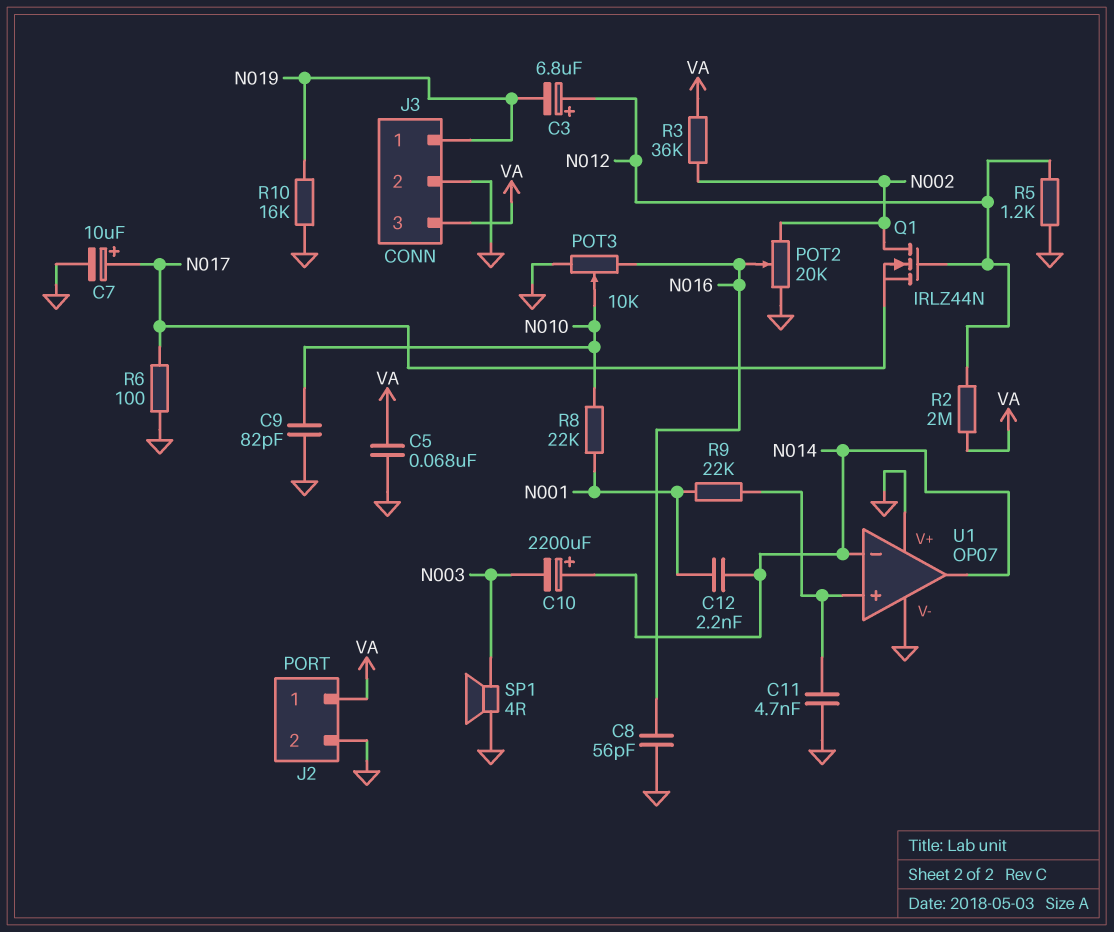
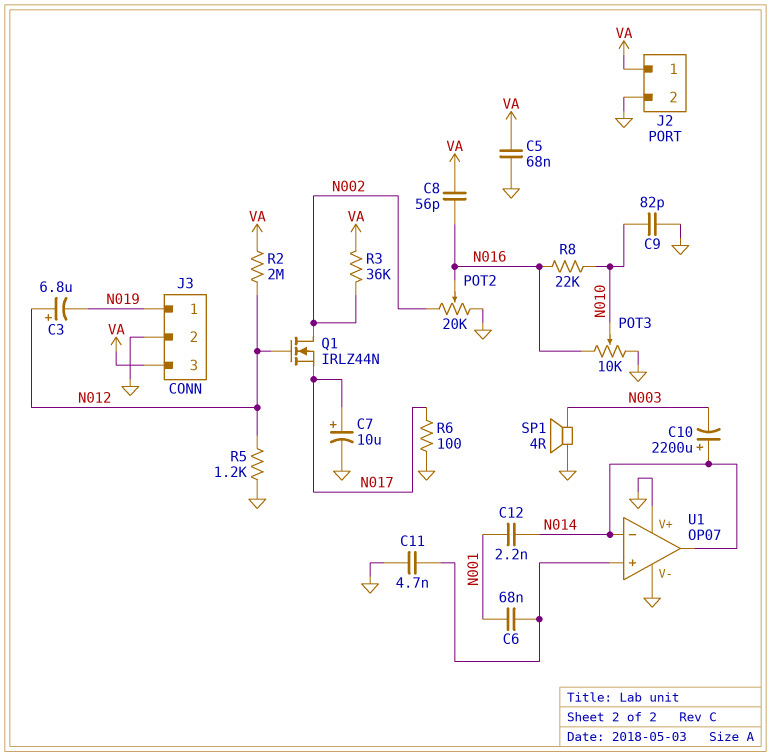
C6: none -> 68nF (N001, U1/in+)
C8: 56pF (GND, N016) -> 56pF (N016, VA)
R8: 22k (N001, N010) -> 22k (N010, N016)
R9: 22k (N001, U1/in+) -> none
R10: 16k (GND, N019) -> none

